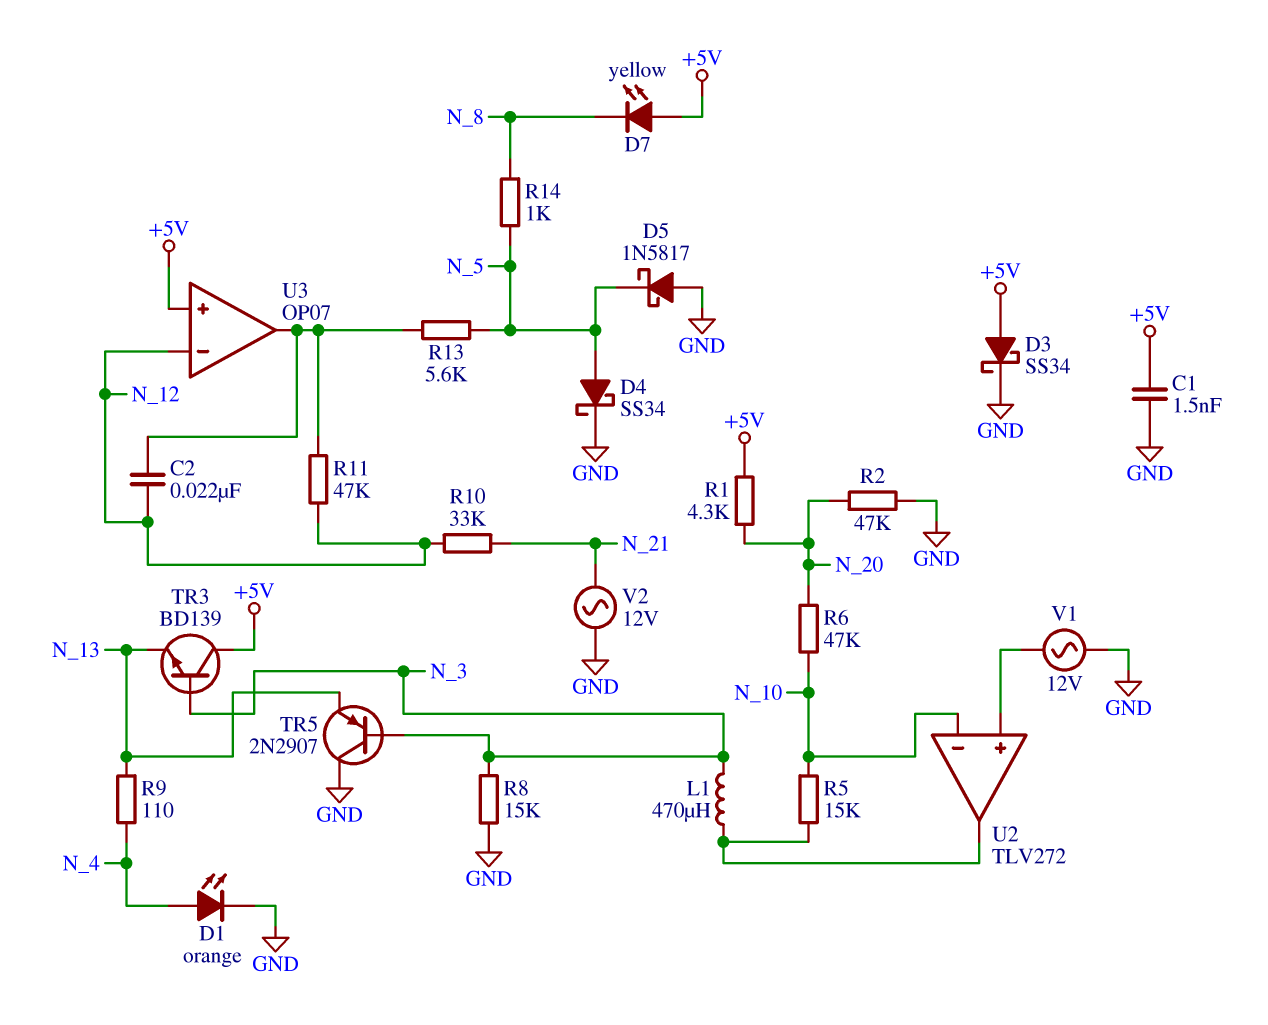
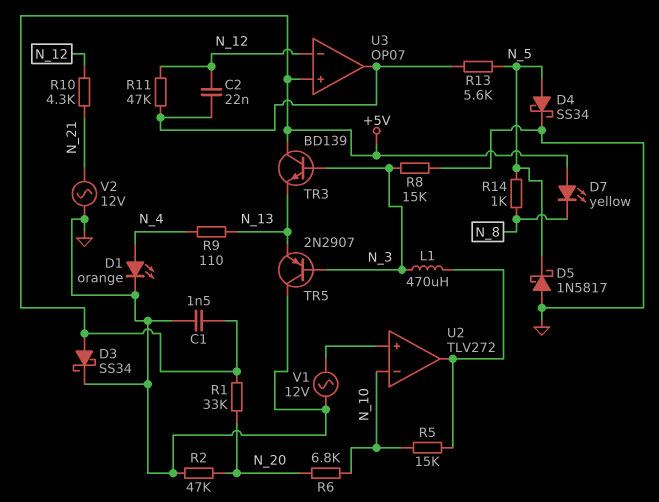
R1: 4.3k (+5V, N_20) -> 33k (+5V, N_20)
R6: 47k (N_10, N_20) -> 6.8k (N_10, N_20)
R10: 33k (N_12, N_21) -> 4.3k (N_12, N_21)

